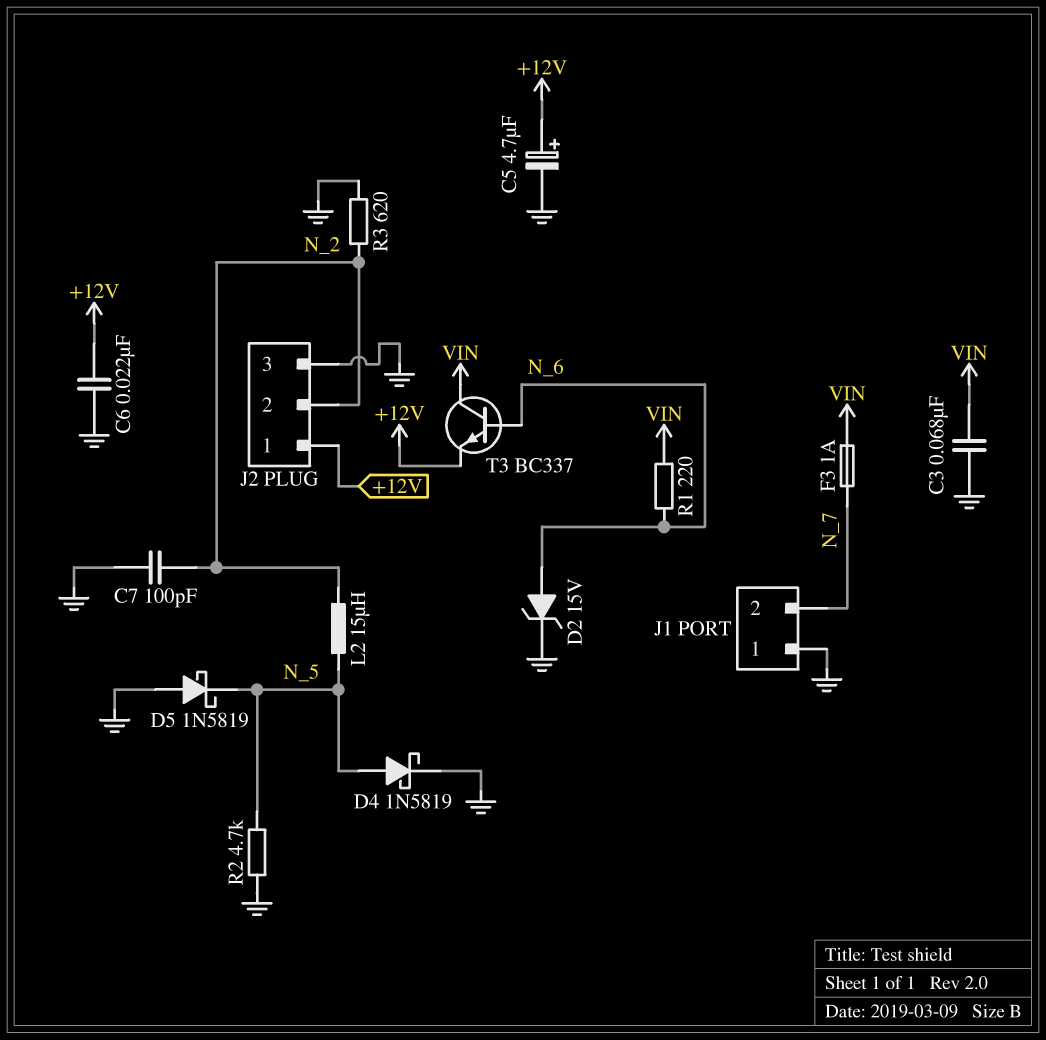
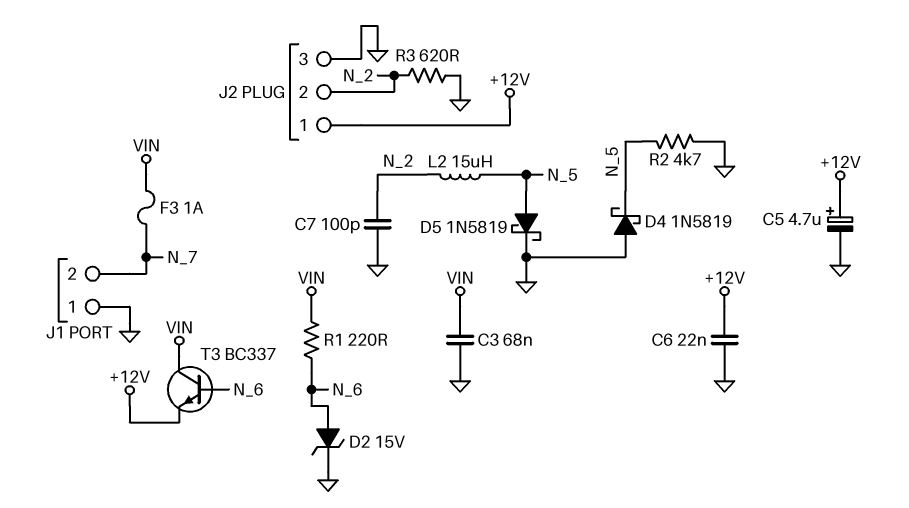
D4: schottky 1N5819 (A N_5, K GND) -> schottky 1N5819 (A GND, K N_5)
D5: schottky 1N5819 (A GND, K N_5) -> schottky 1N5819 (A N_5, K GND)

